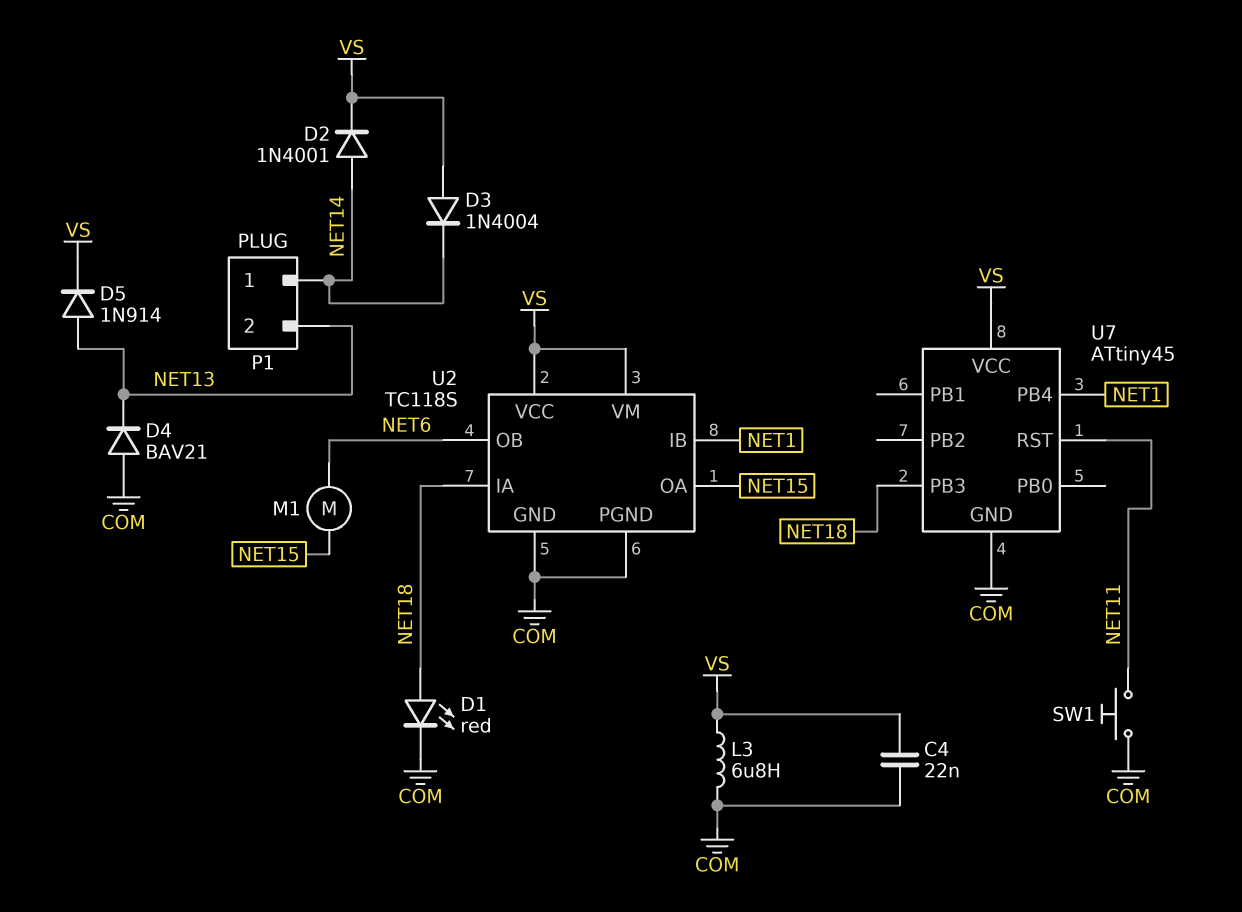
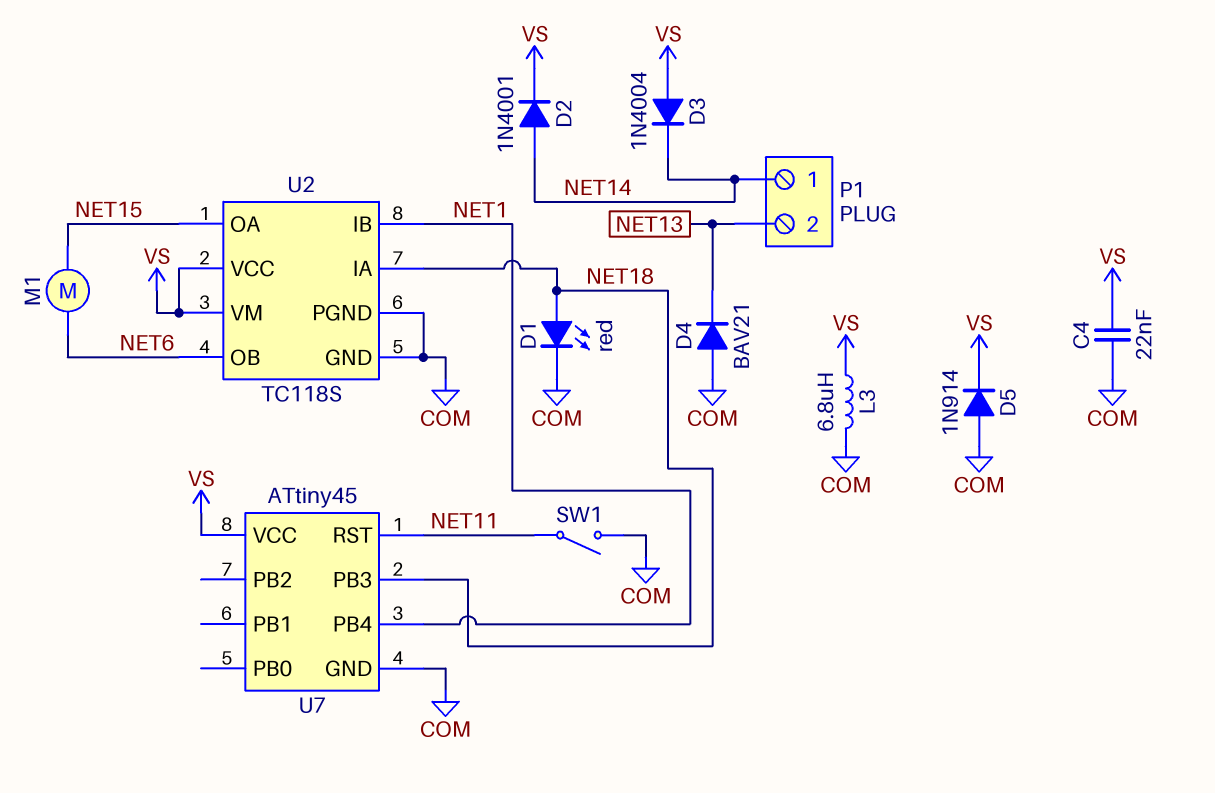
D5: diode 1N914 (A NET13, K VS) -> diode 1N914 (A COM, K VS)
SW1: button (COM, NET11) -> switch (COM, NET11)

